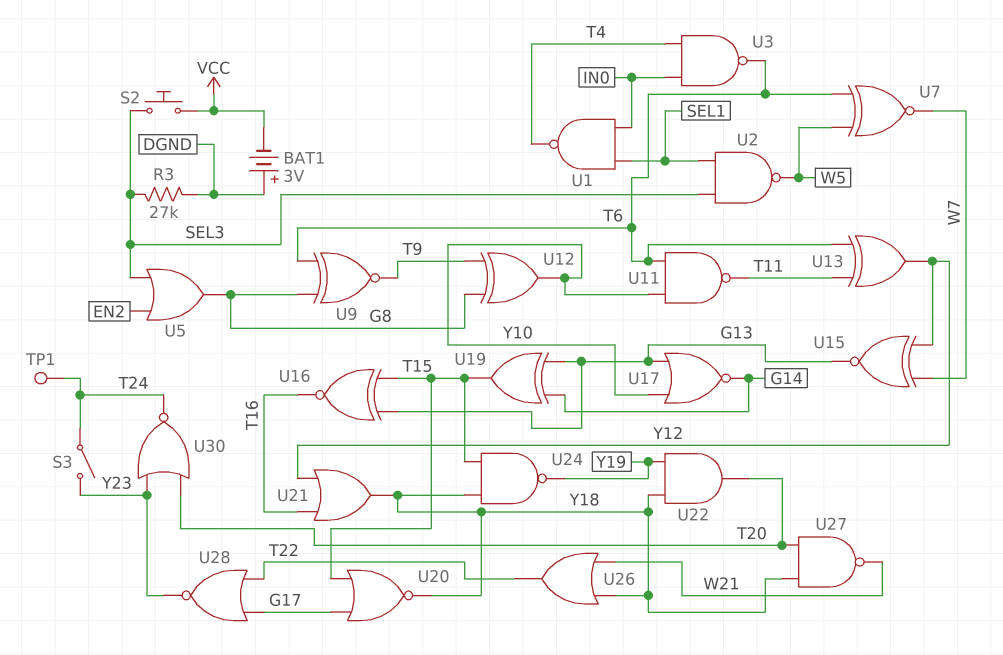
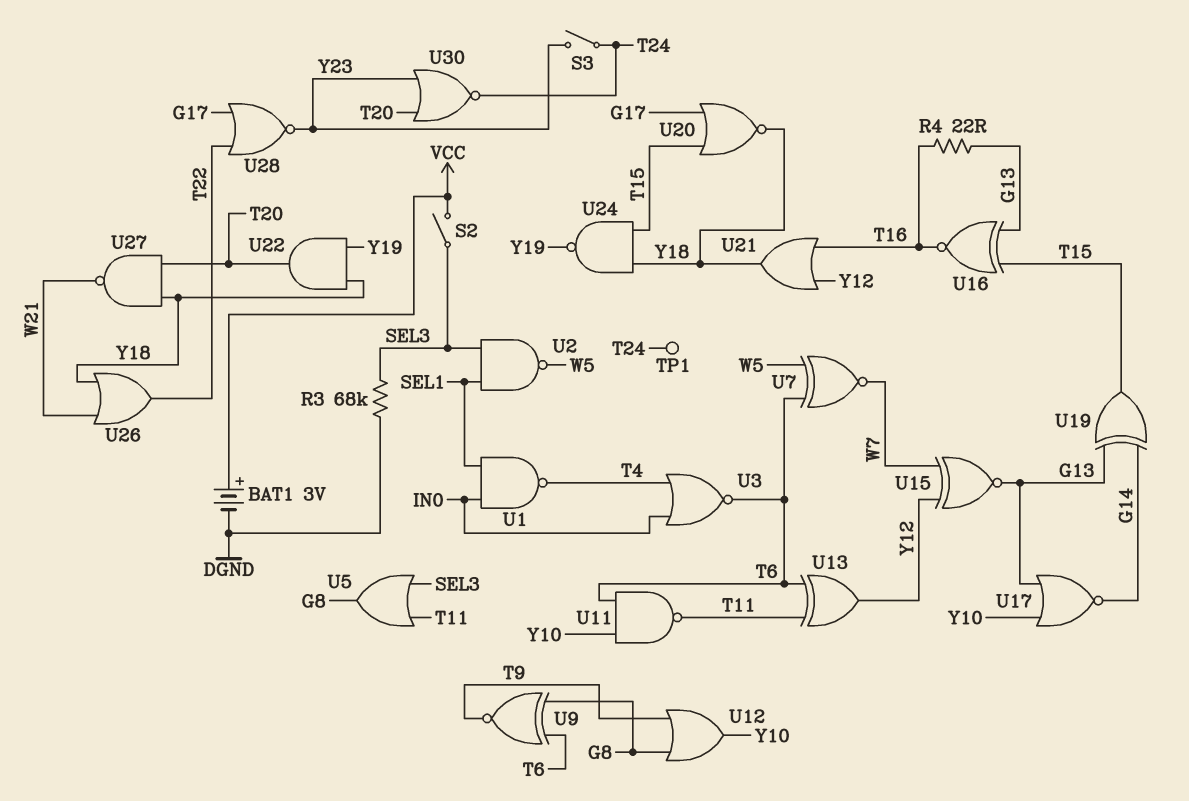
BAT1: 3V (plus DGND, minus VCC) -> 3V (plus VCC, minus DGND)
R3: 27k (DGND, SEL3) -> 68k (DGND, SEL3)
R4: none -> 22 (G13, T16)
S2: button (SEL3, VCC) -> switch (SEL3, VCC)
U3: NAND (in IN0, in T4, out T6) -> NOR (in IN0, in T4, out T6)
U5: OR (in EN2, in SEL3, out G8) -> OR (in SEL3, in T11, out G8)
U12: XOR (in G8, in T9, out Y10) -> OR (in G8, in T9, out Y10)

